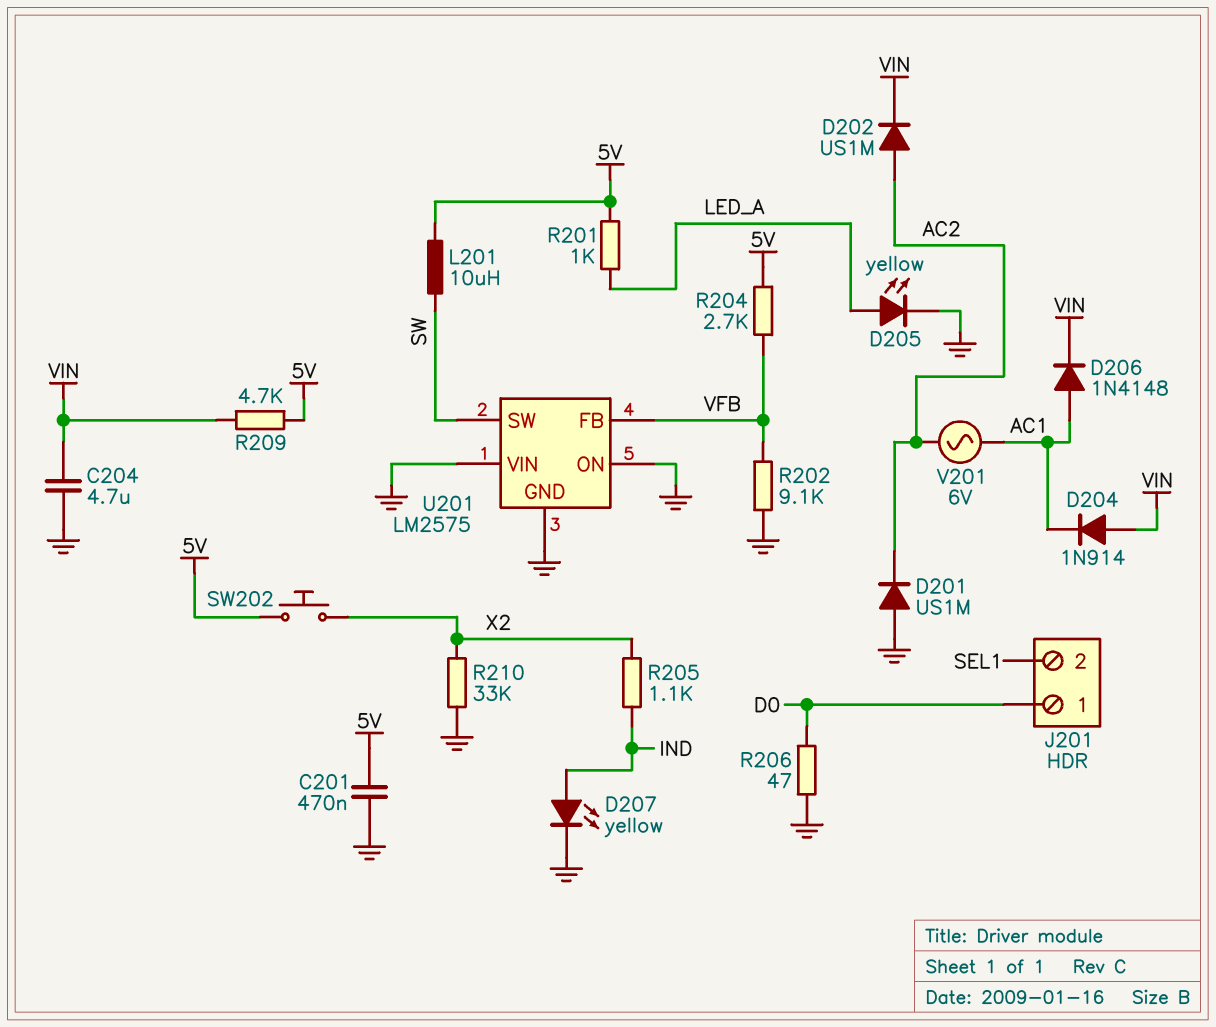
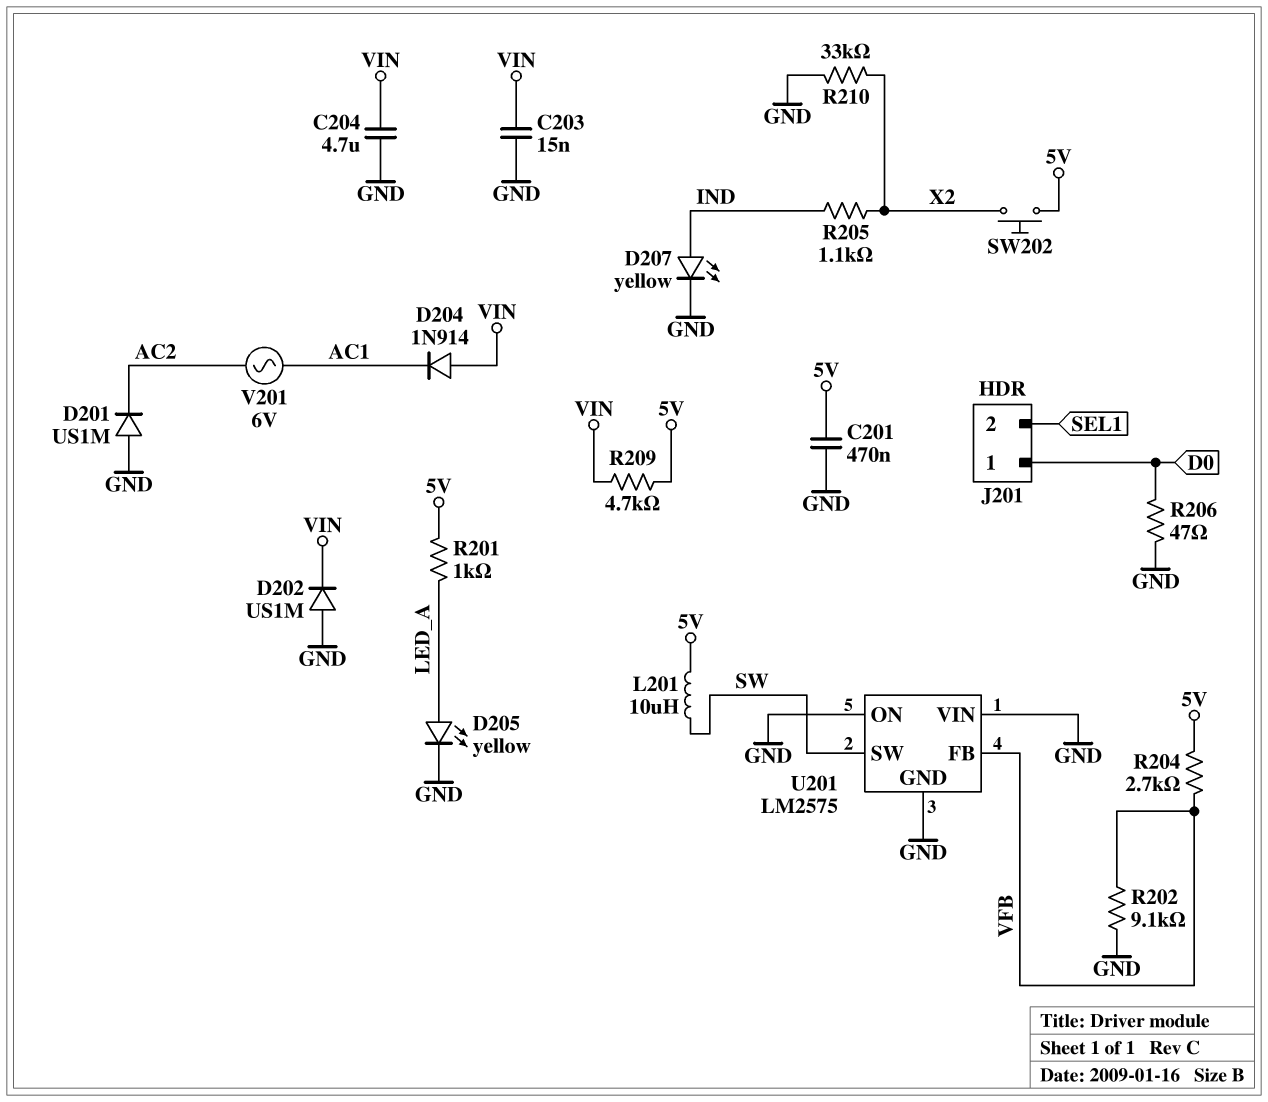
C203: none -> 15nF (GND, VIN)
D202: diode US1M (A AC2, K VIN) -> diode US1M (A GND, K VIN)
D206: diode 1N4148 (A AC1, K VIN) -> none

